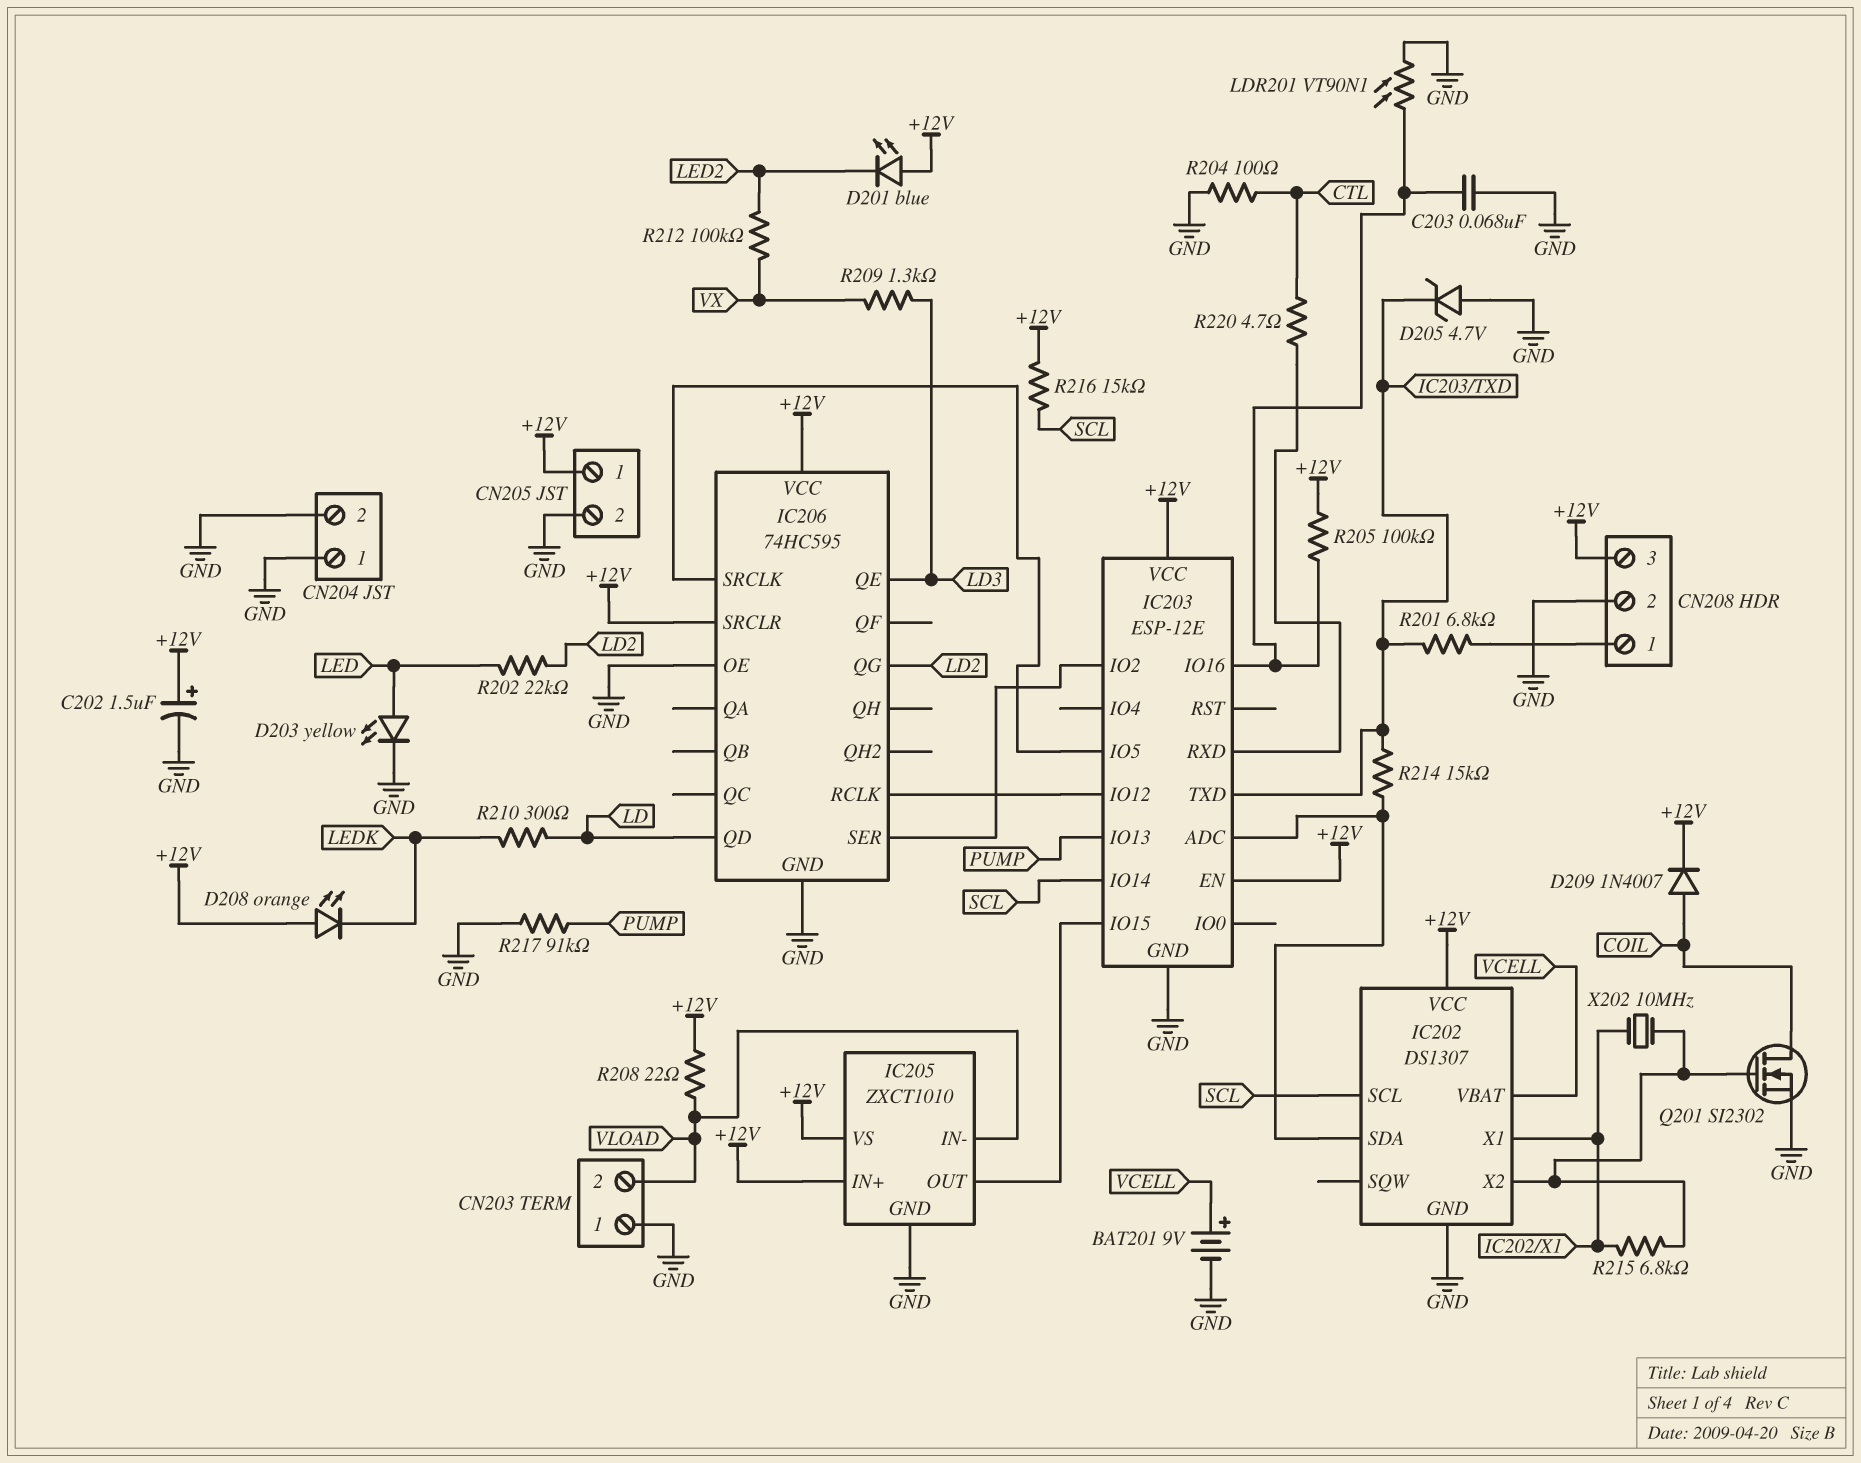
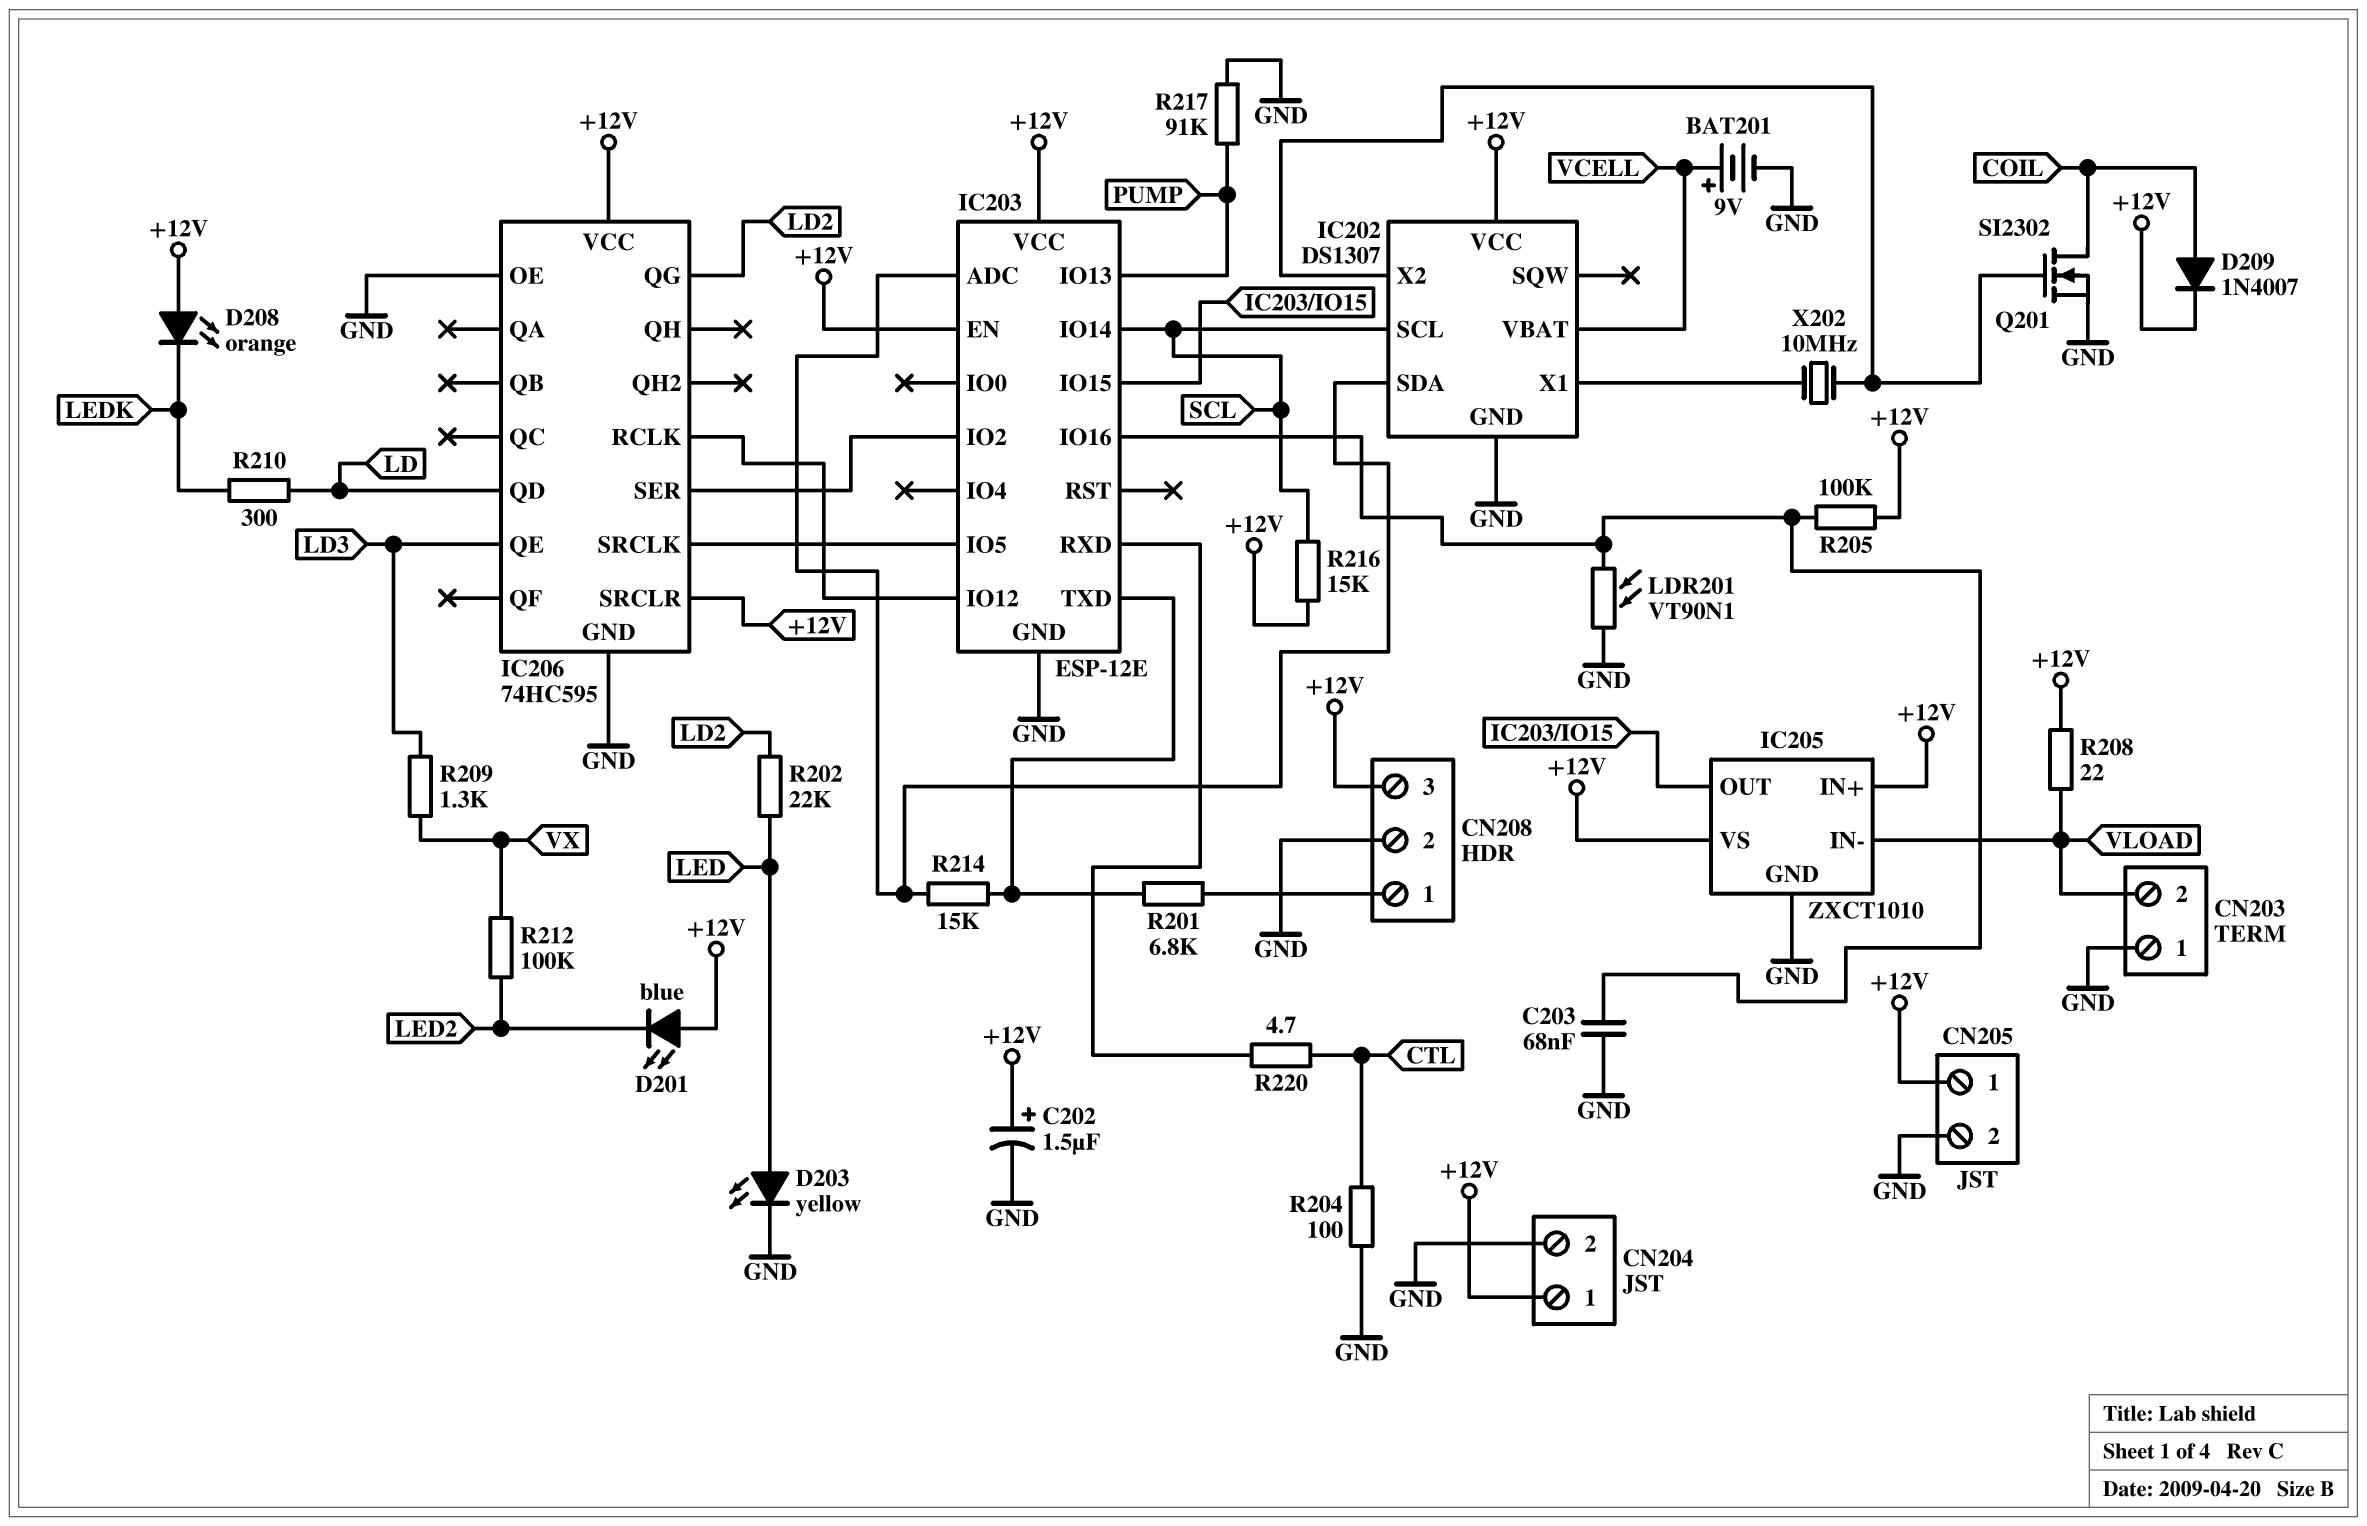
CN204 pin 1: GND -> +12V
D205: zener 4.7V (A GND, K IC203/TXD) -> none
R215: 6.8k (IC202/X1, IC202/X2) -> none

